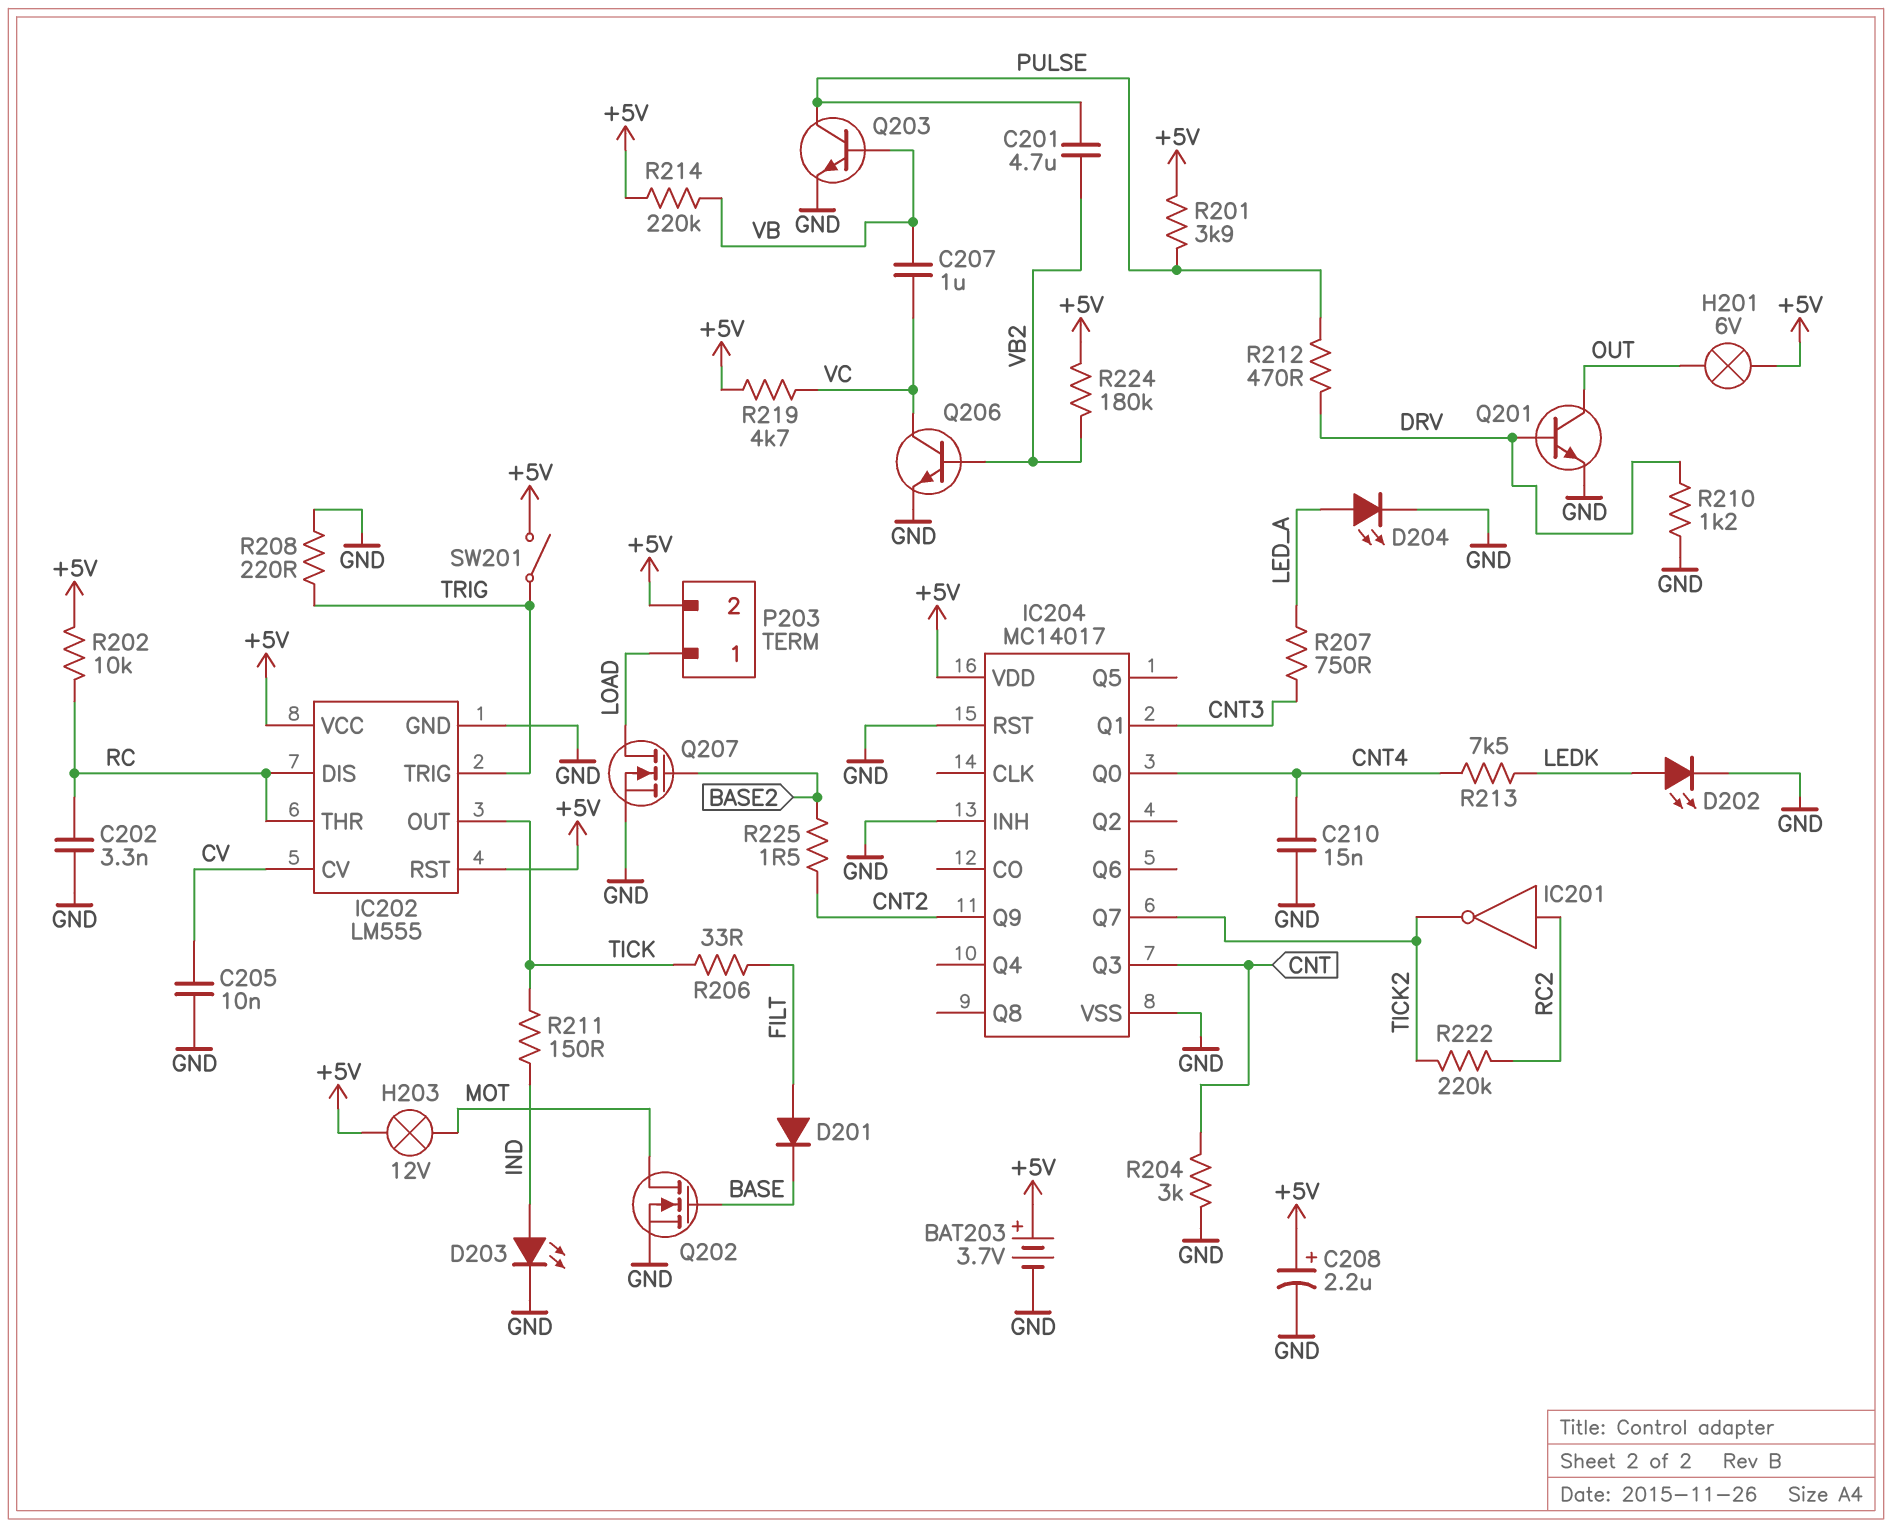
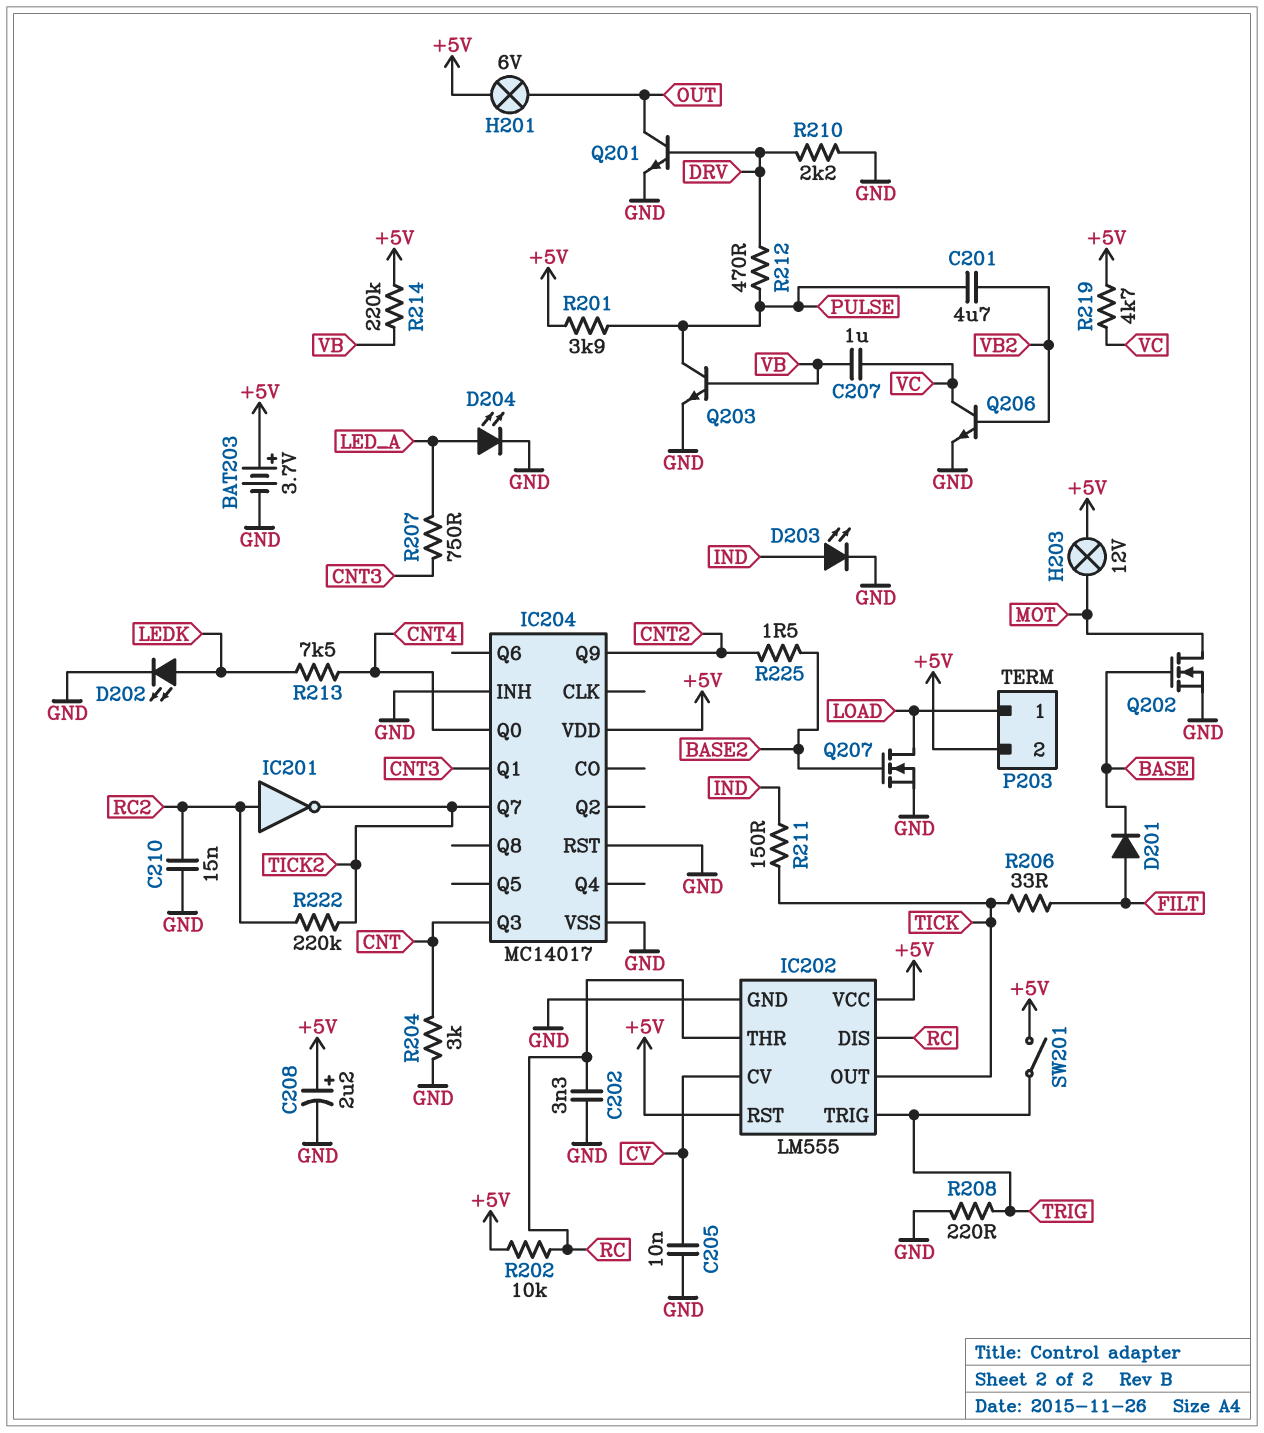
C210: 15nF (CNT4, GND) -> 15nF (GND, RC2)
R210: 1.2k (DRV, GND) -> 2.2k (DRV, GND)
R224: 180k (+5V, VB2) -> none

